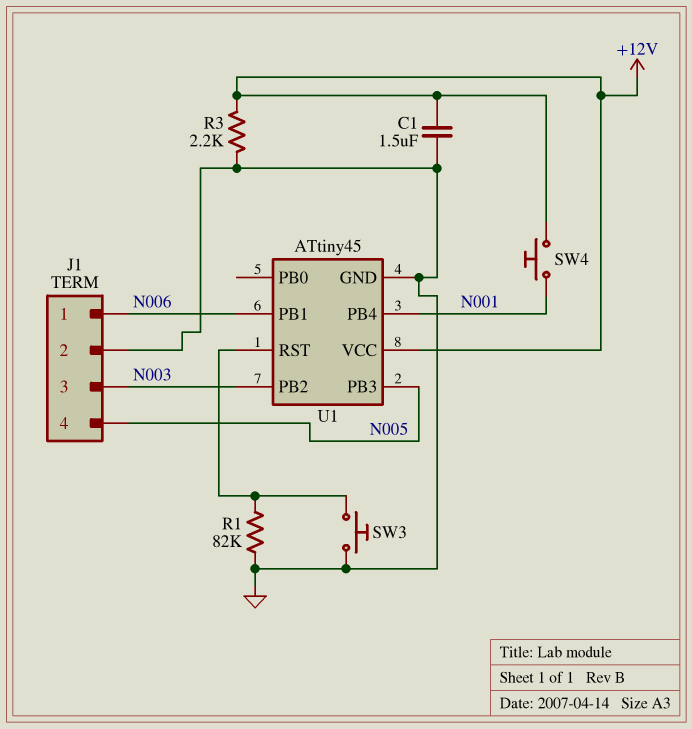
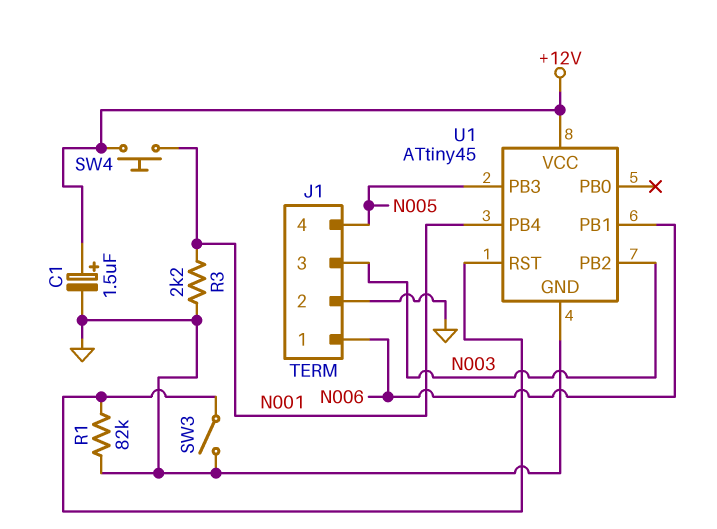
C1: 1.5uF (+12V, GND) -> 1.5uF (plus +12V, minus GND)
R3: 2.2k (+12V, GND) -> 2.2k (GND, N001)
SW3: button (GND, U1/RST) -> switch (GND, U1/RST)

